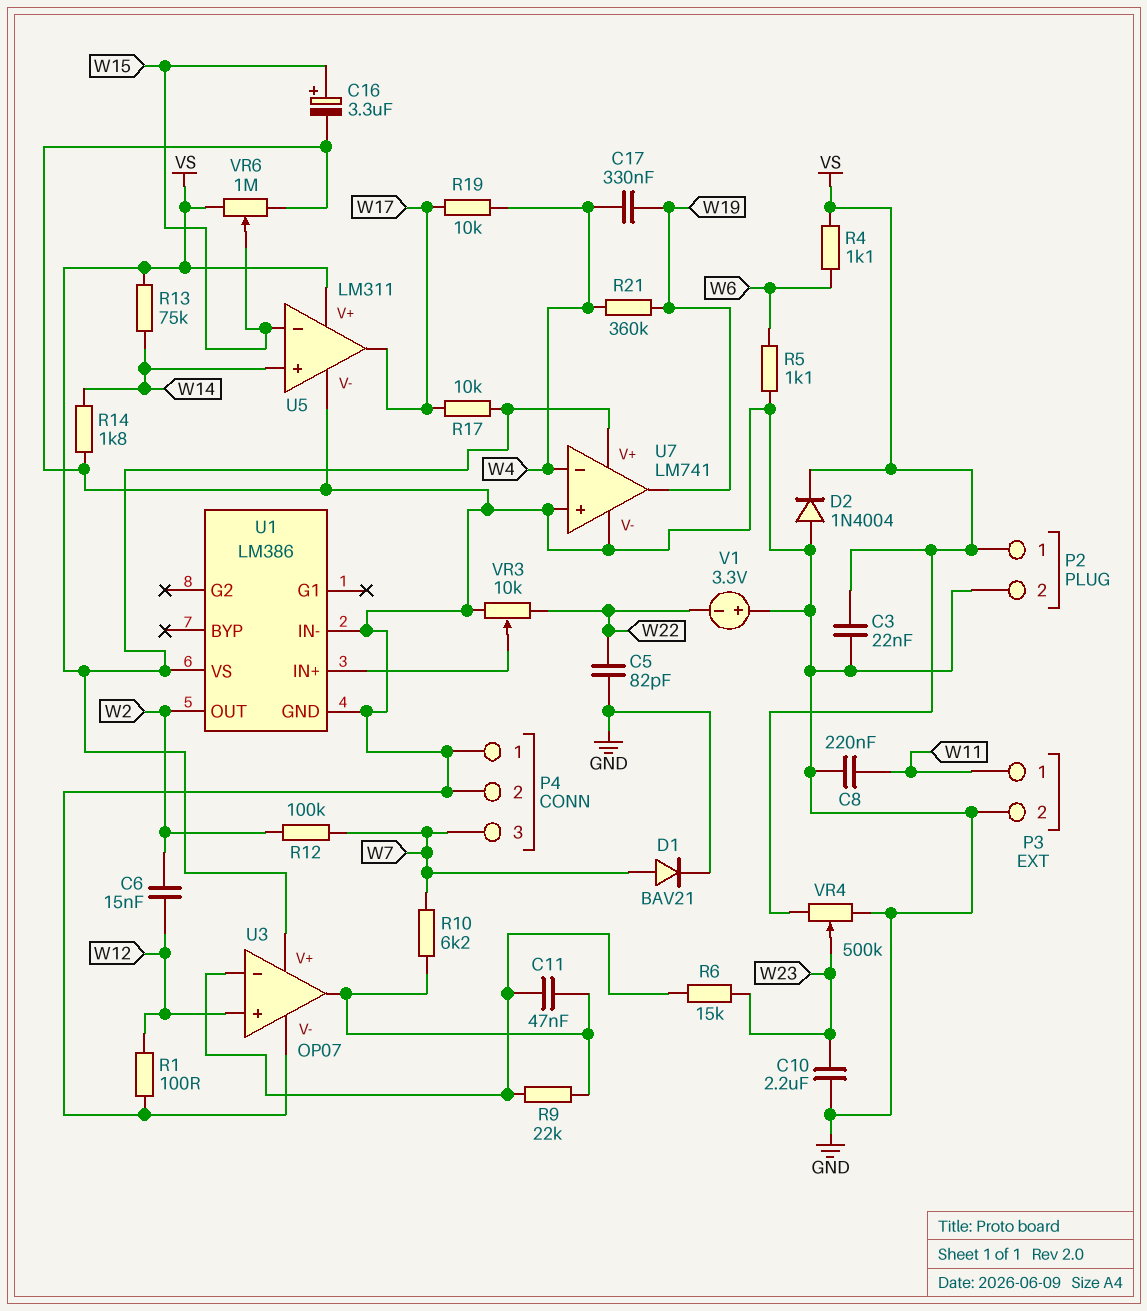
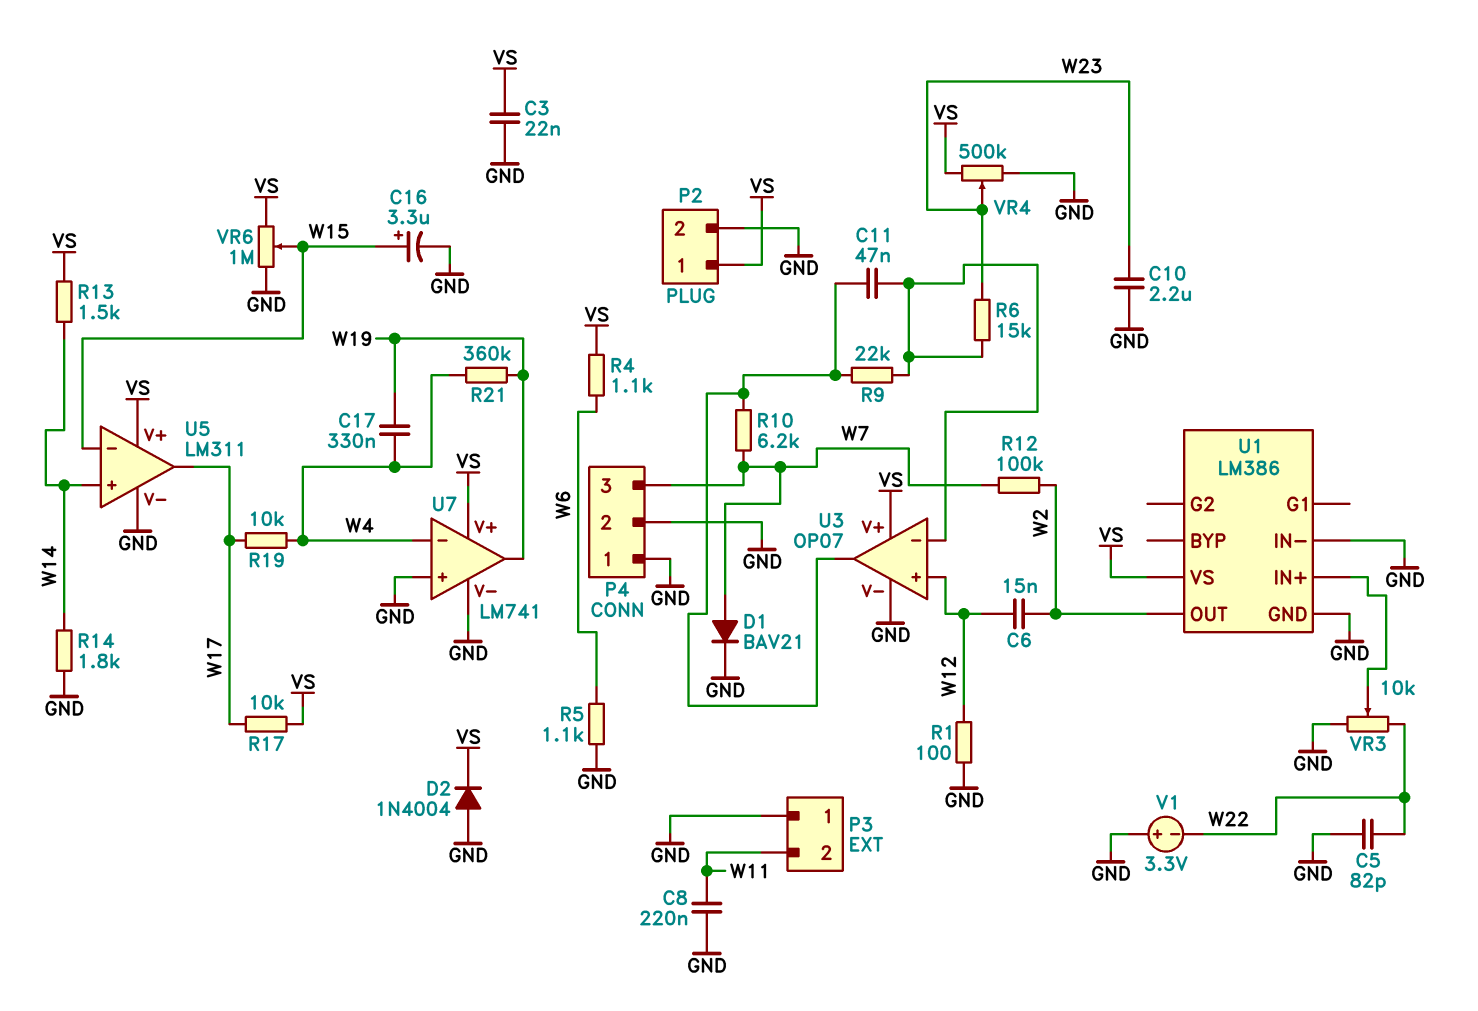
P3 pin 1: W11 -> GND
P3 pin 2: GND -> W11
R13: 75k (VS, W14) -> 1.5k (VS, W14)

